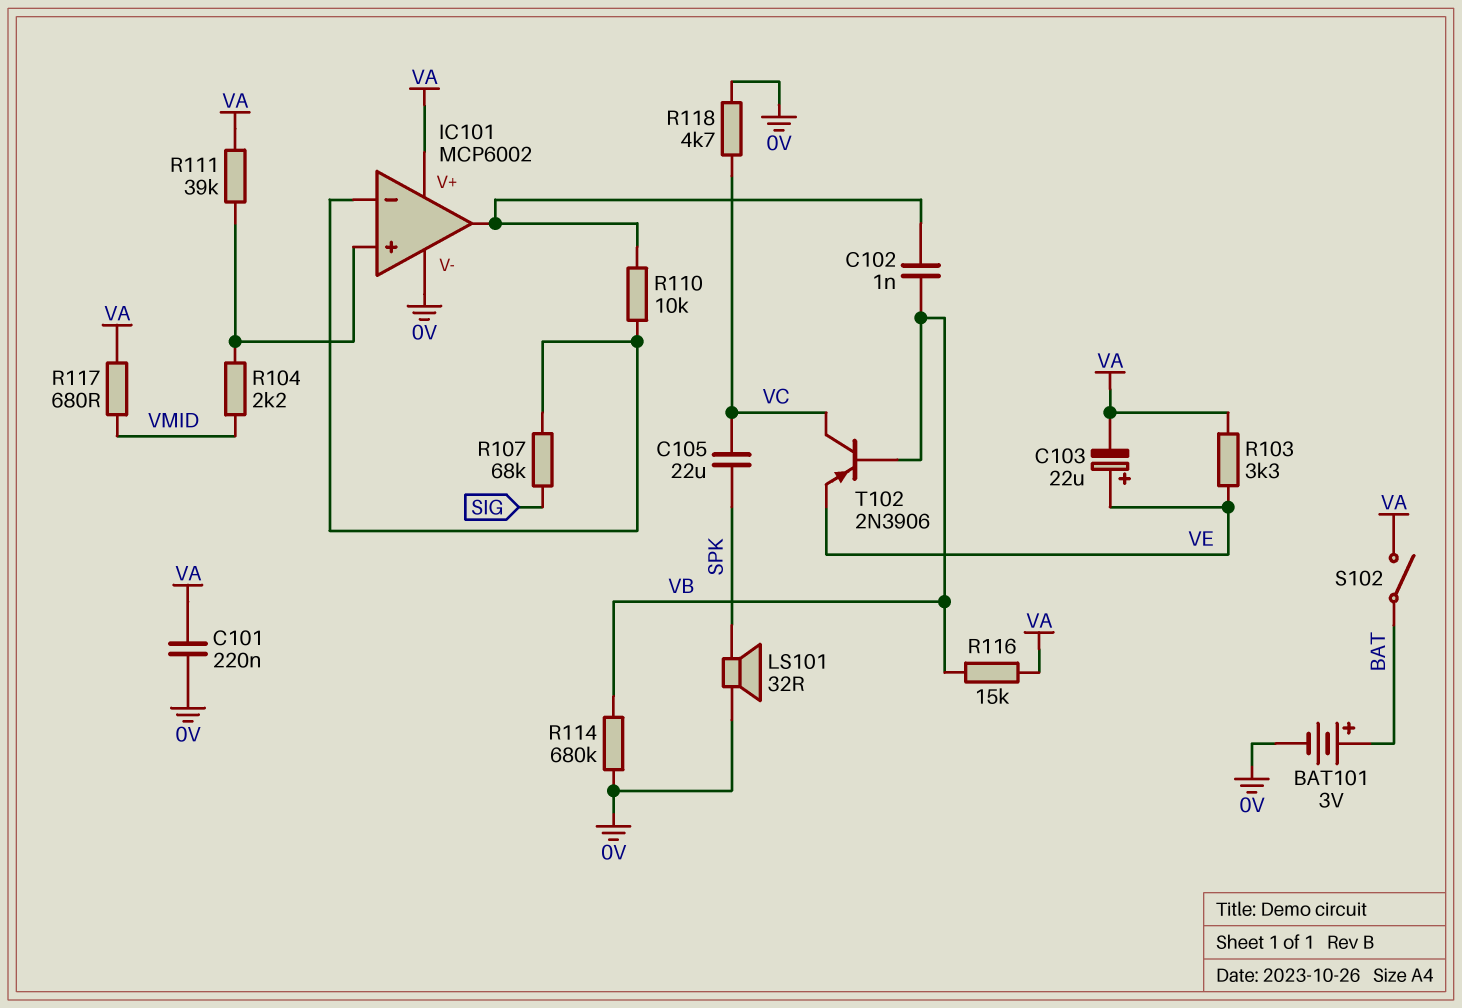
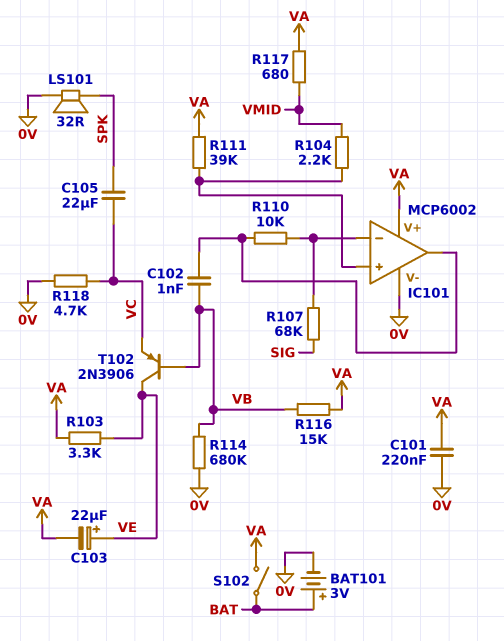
T102: PNP 2N3906 (B VB, C VC, E VE) -> PNP 2N3906 (B VB, C VE, E VC)

